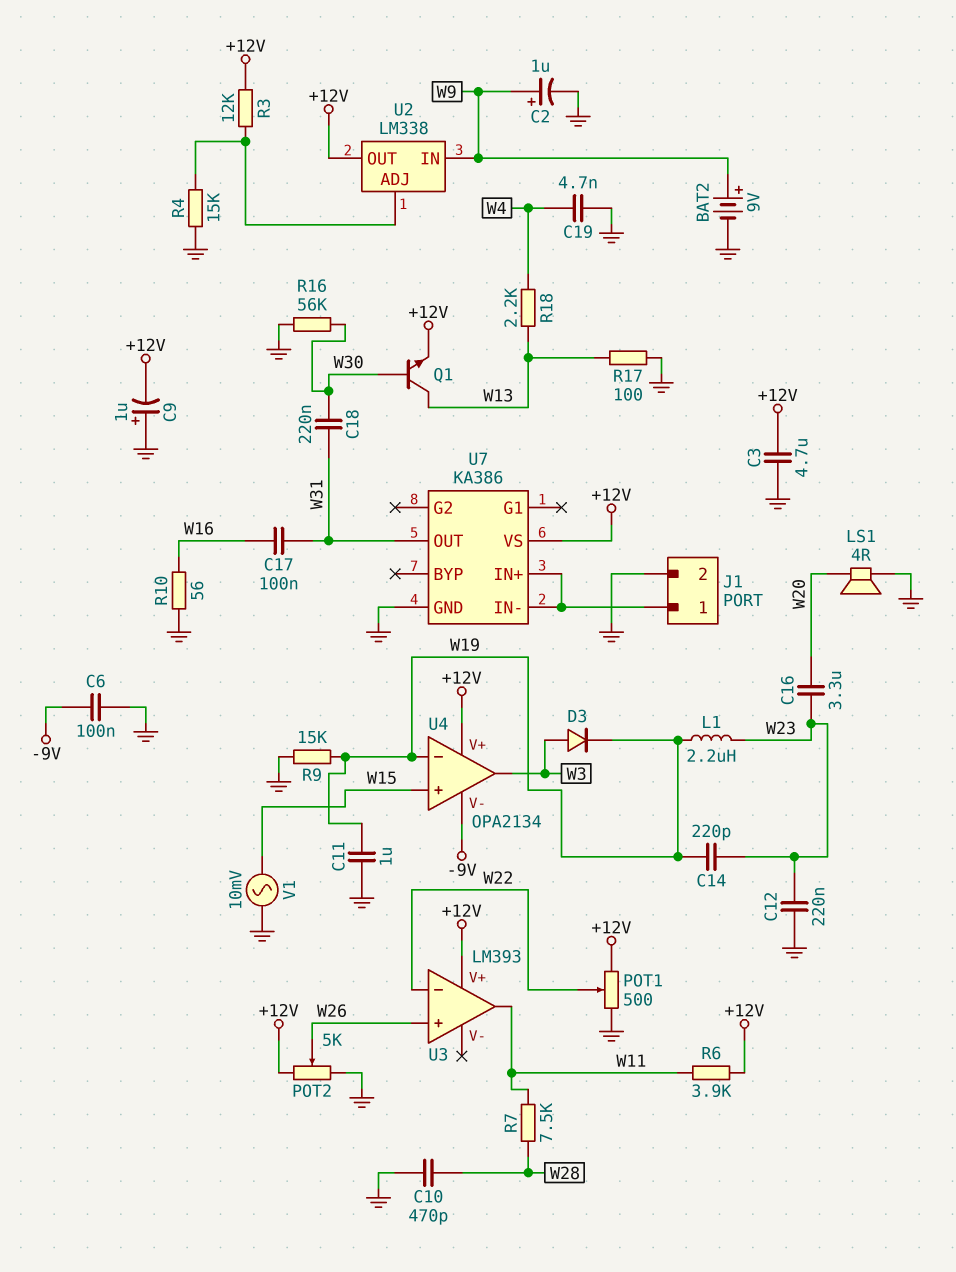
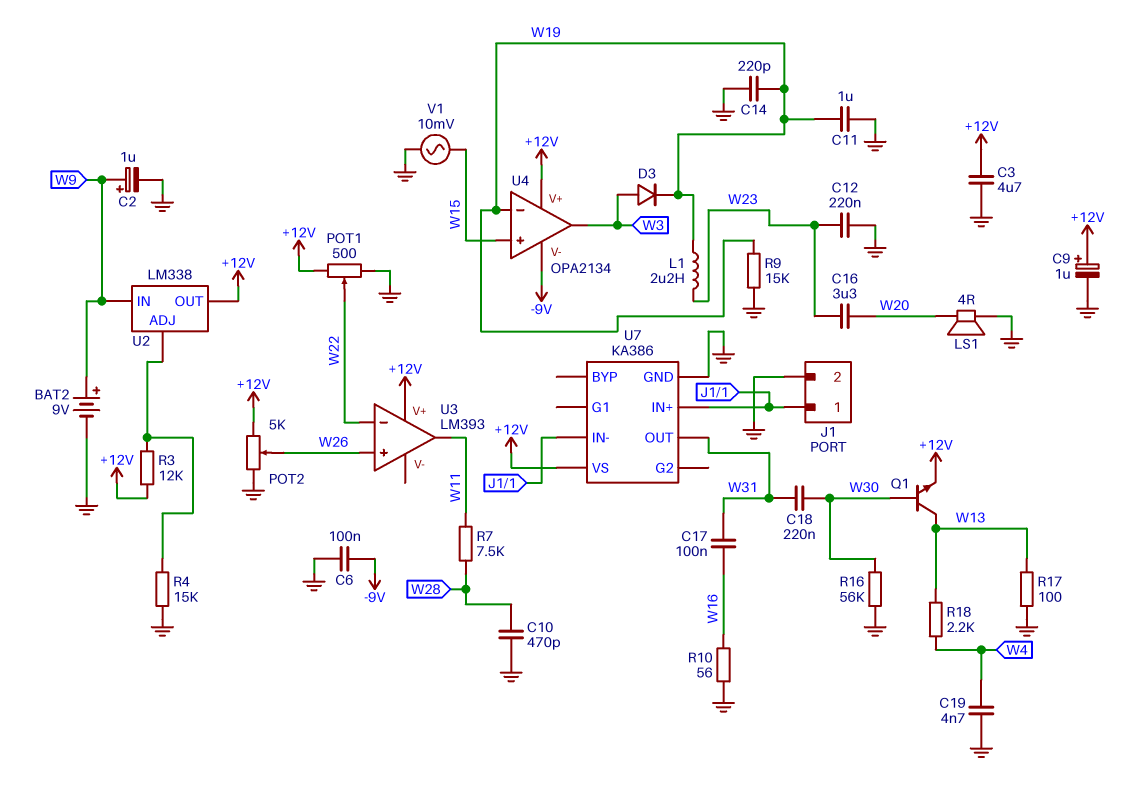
C9: 1uF (plus GND, minus +12V) -> 1uF (plus +12V, minus GND)
C14: 220pF (W19, W23) -> 220pF (GND, W19)
R6: 3.9k (+12V, W11) -> none

